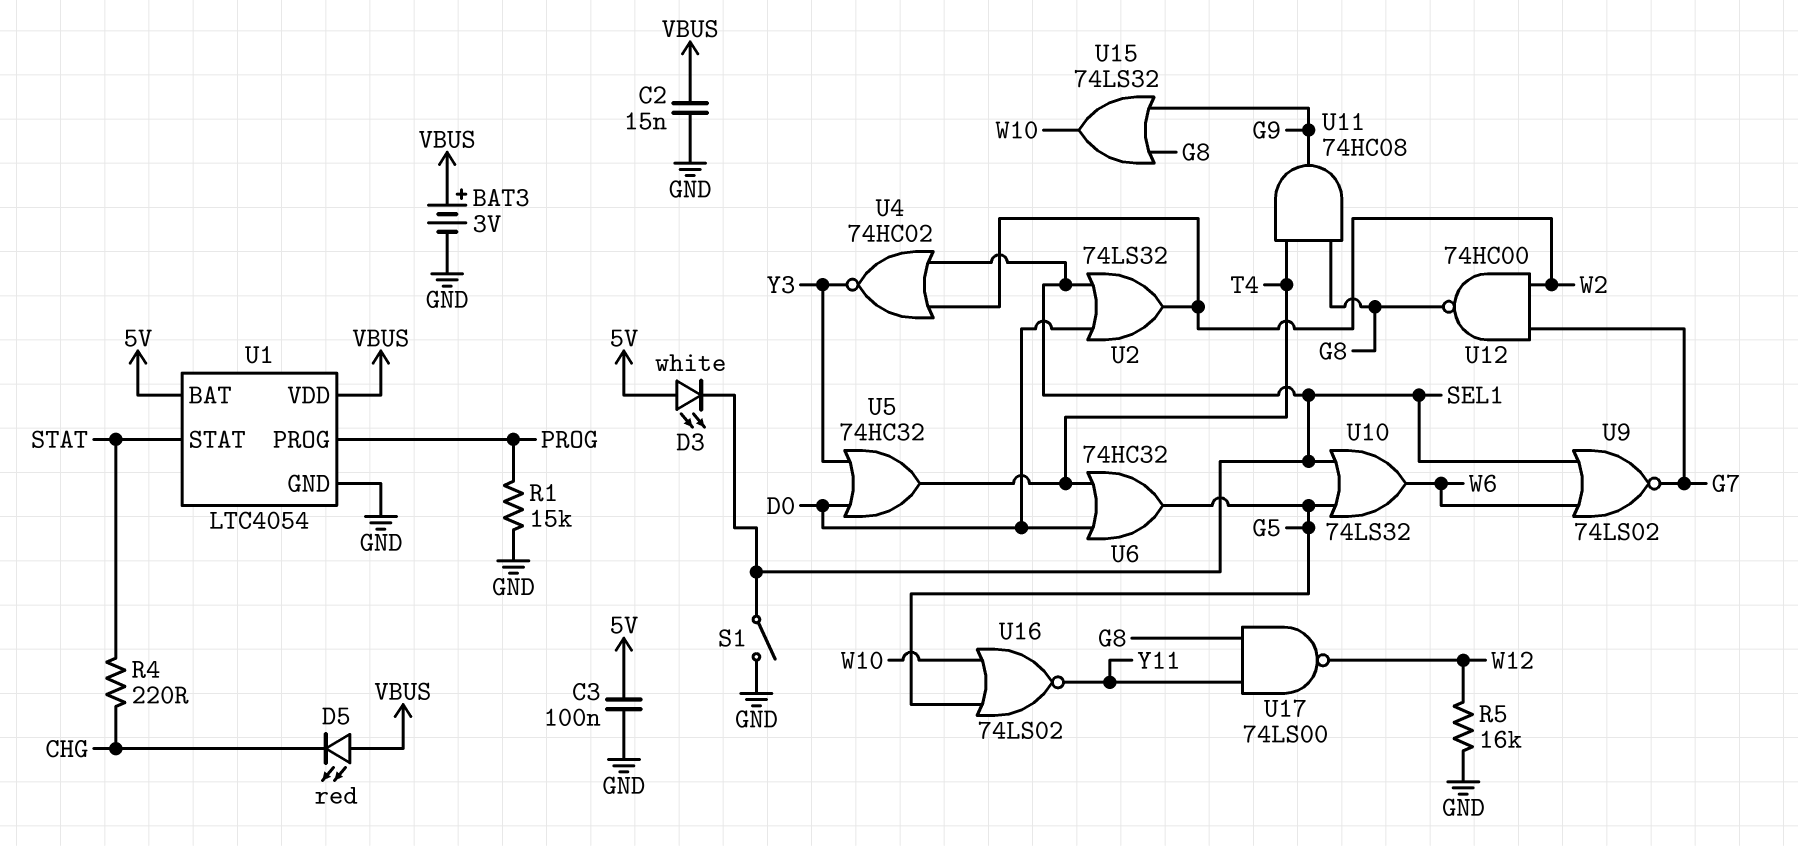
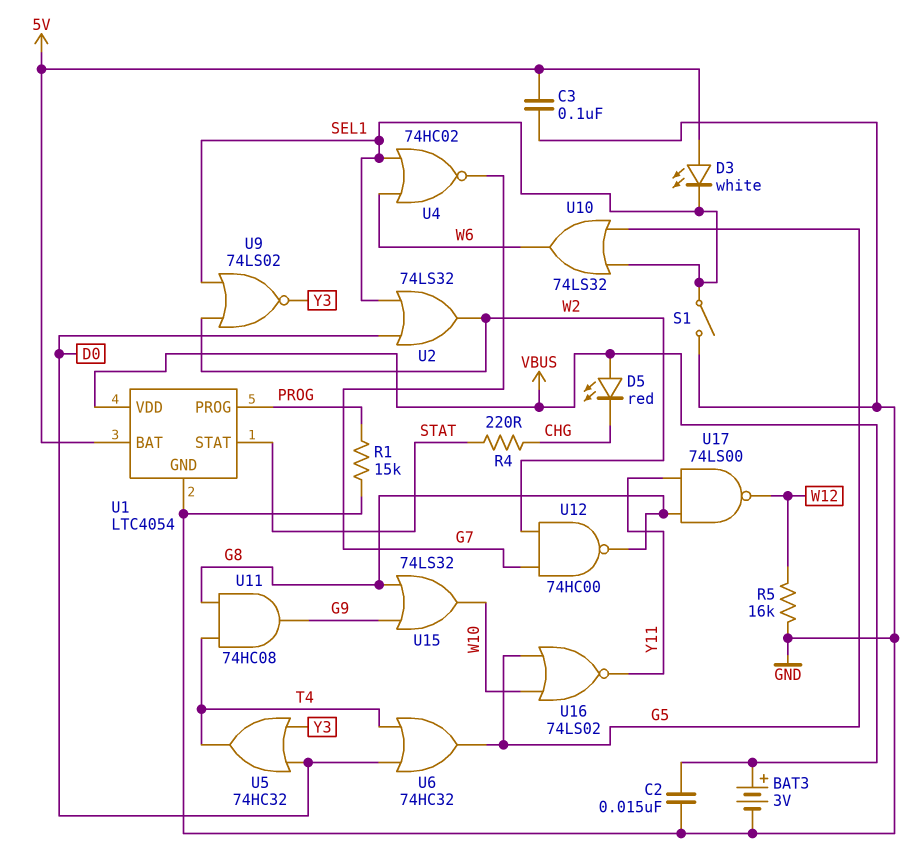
U4: NOR 74HC02 (in SEL1, in W2, out Y3) -> NOR 74HC02 (in SEL1, in W6, out G7)
U9: NOR 74LS02 (in SEL1, in W6, out G7) -> NOR 74LS02 (in SEL1, in W2, out Y3)

